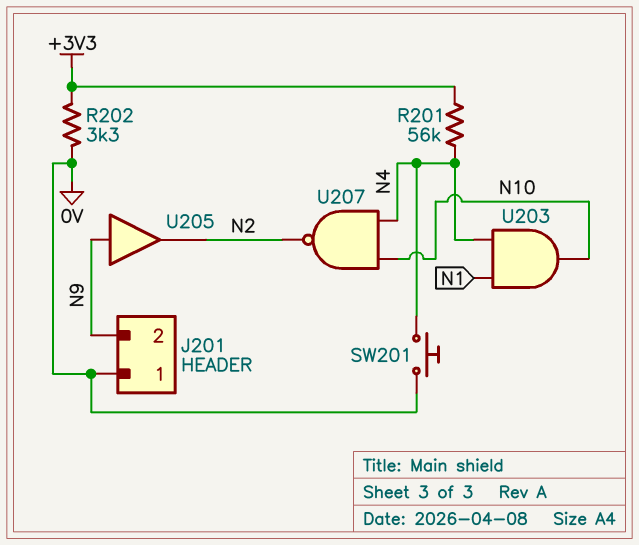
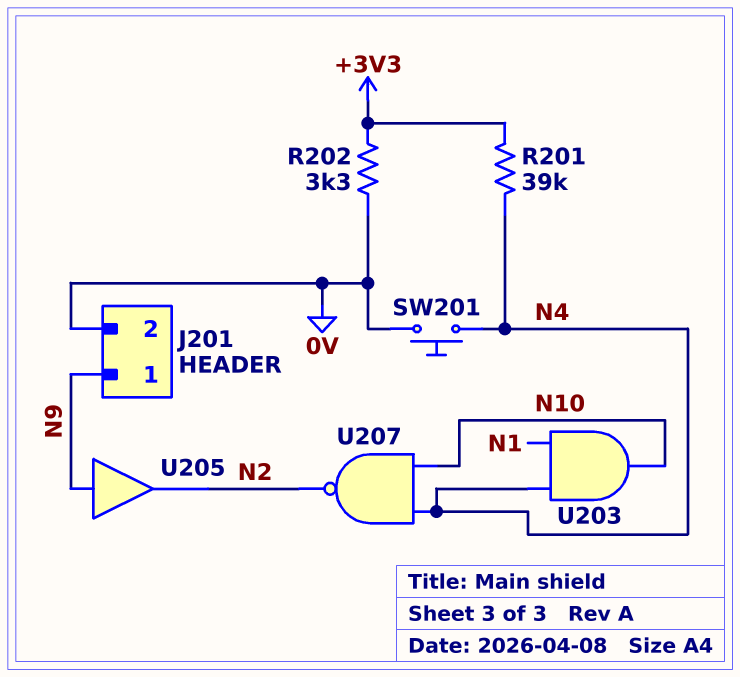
J201 pin 1: 0V -> N9
J201 pin 2: N9 -> 0V
R201: 56k (+3V3, N4) -> 39k (+3V3, N4)

